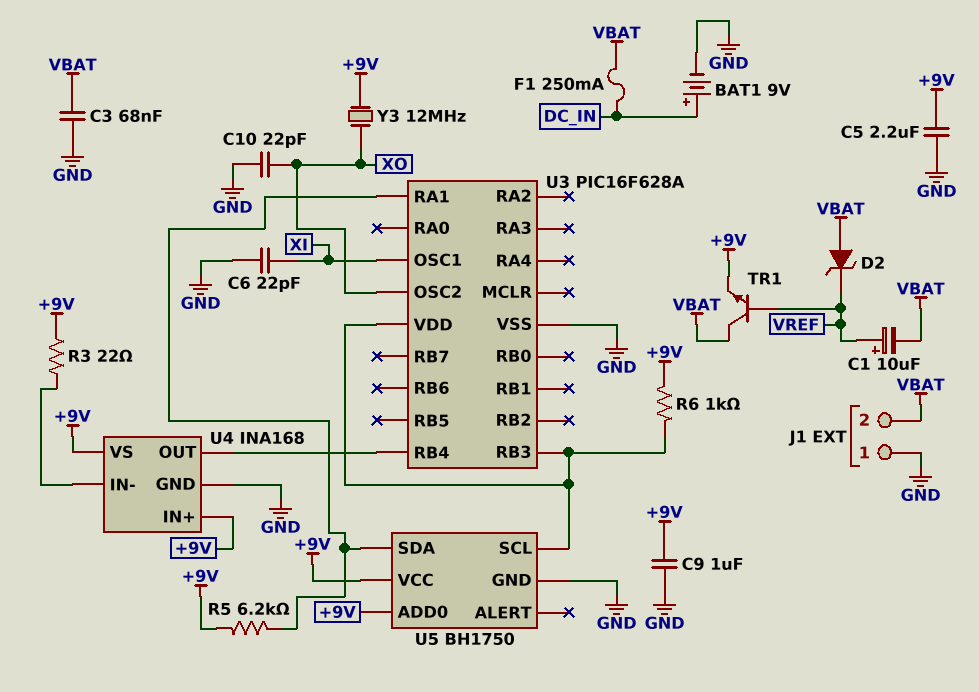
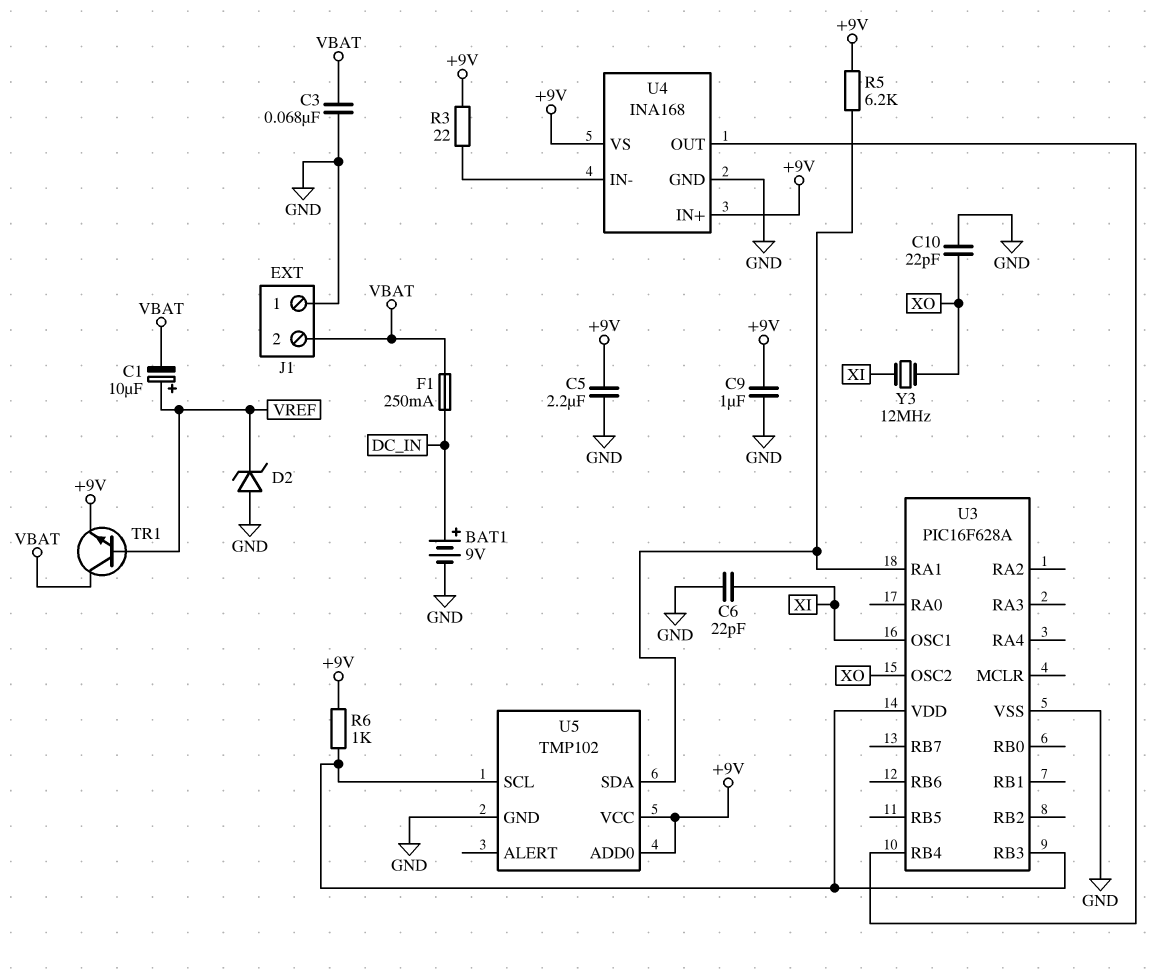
D2: zener (A VBAT, K VREF) -> zener (A GND, K VREF)
U5: BH1750 -> TMP102
Y3: 12MHz (+9V, XO) -> 12MHz (XI, XO)

